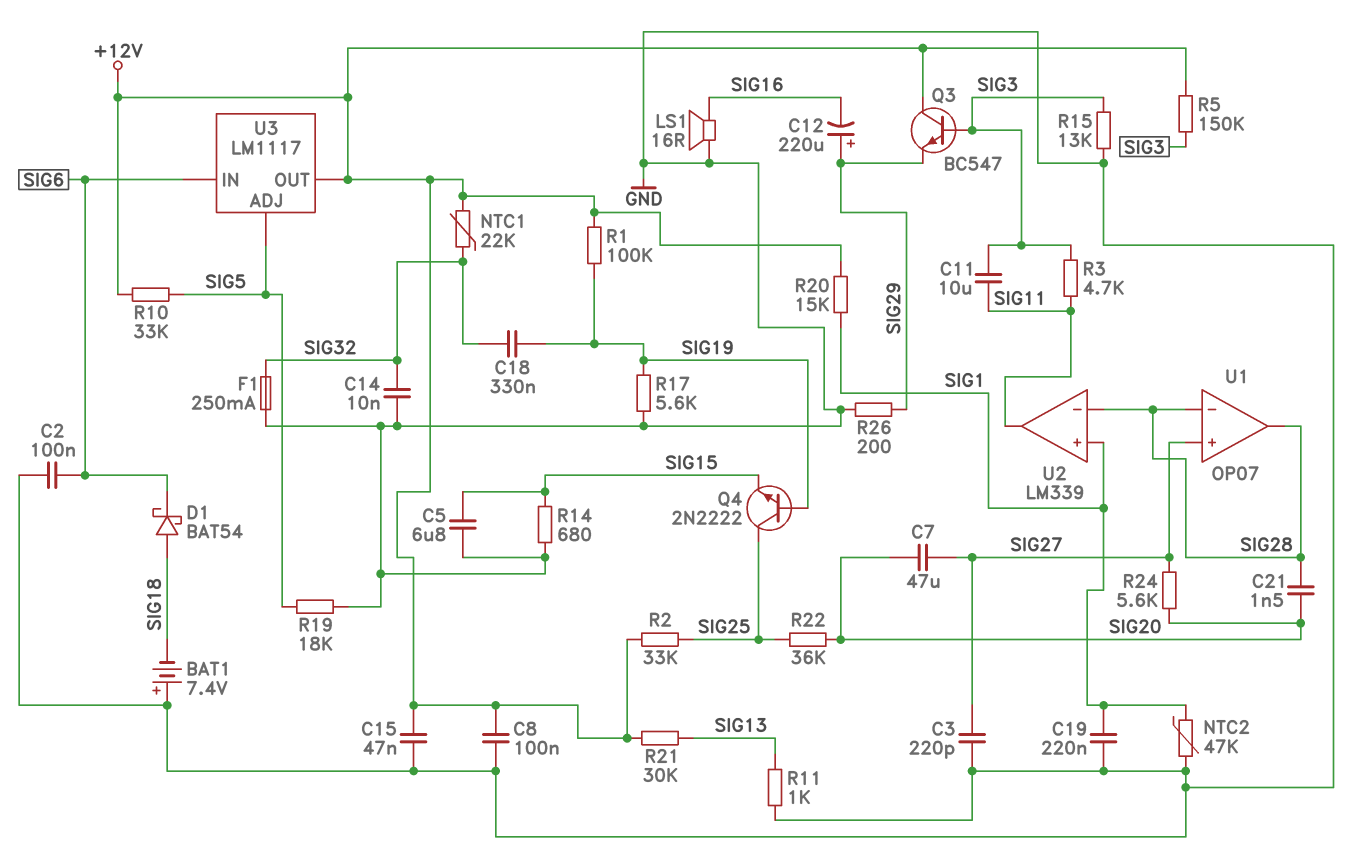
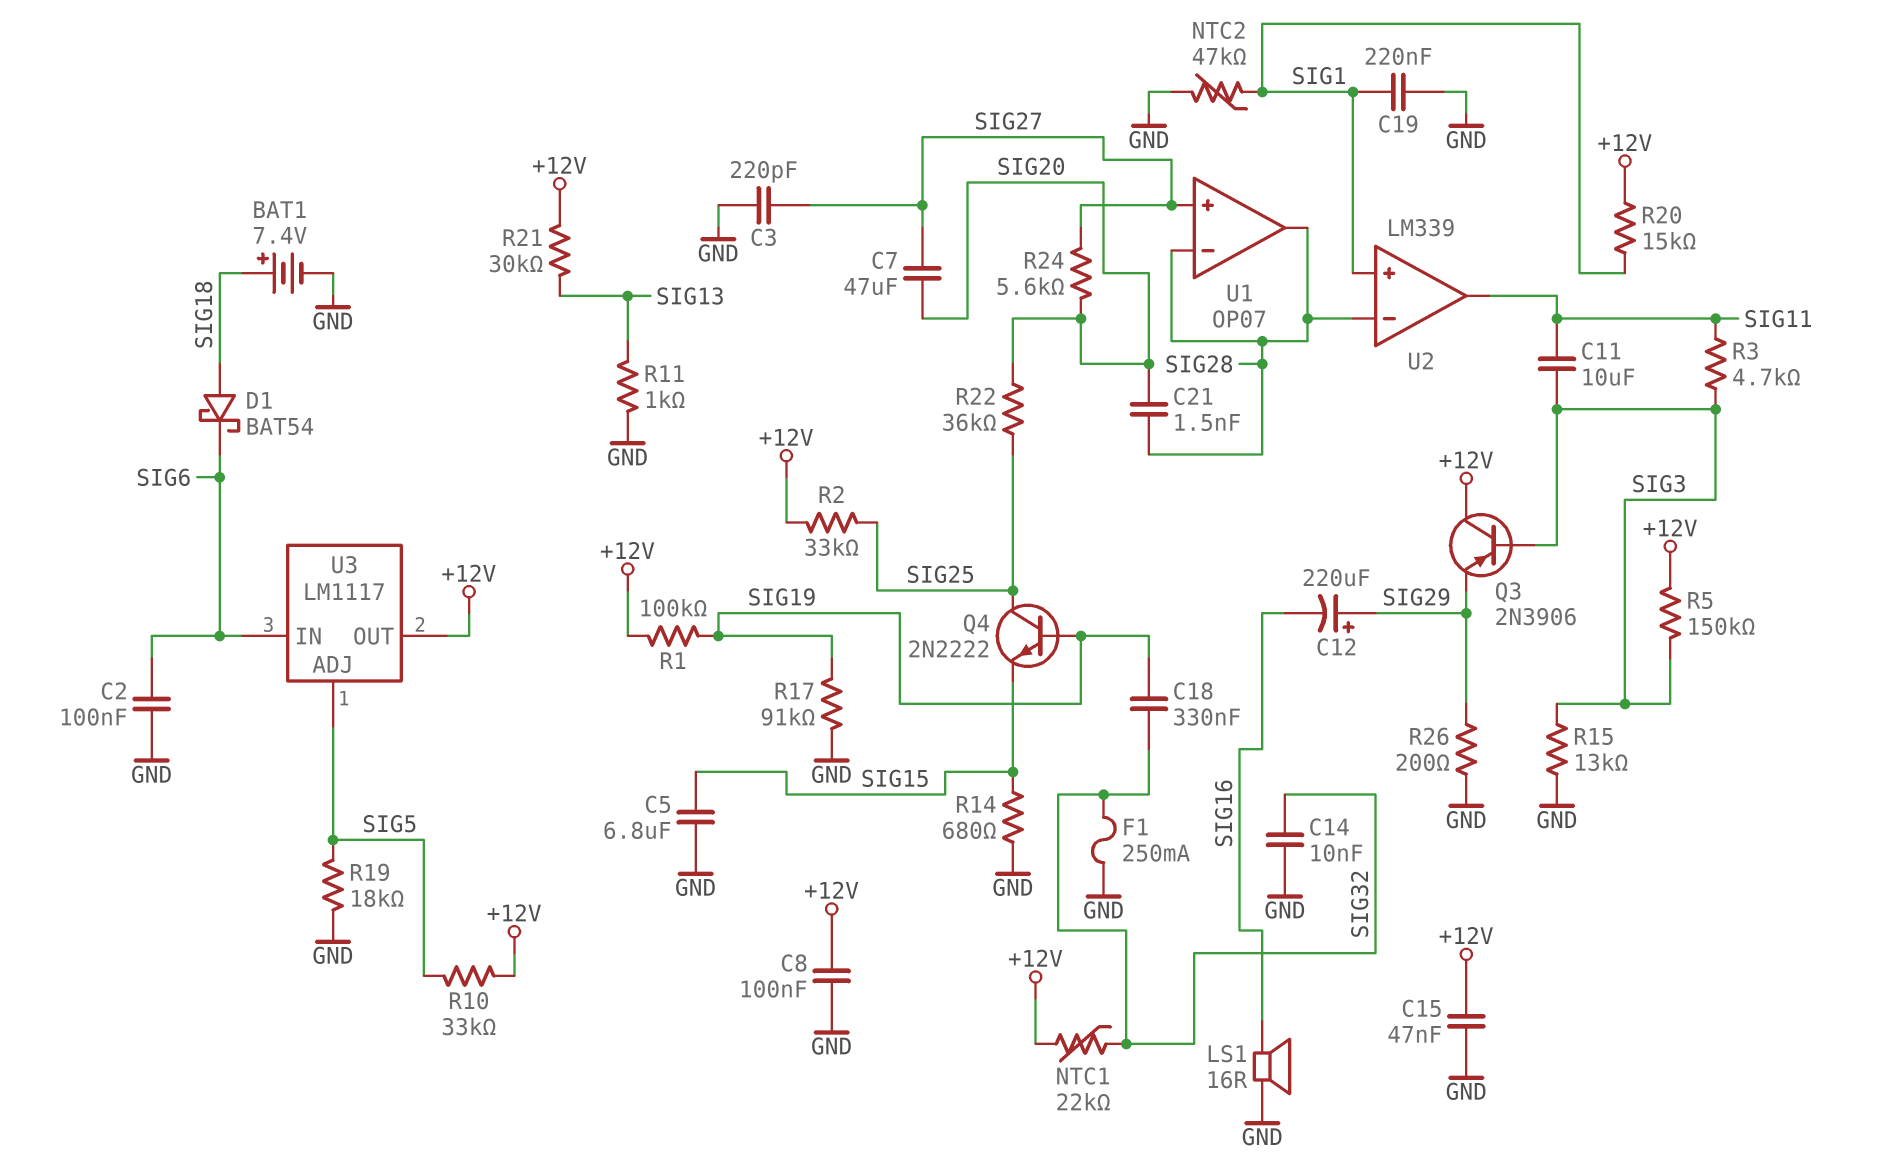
BAT1: 7.4V (plus GND, minus SIG18) -> 7.4V (plus SIG18, minus GND)
Q3: NPN BC547 (B SIG3, C +12V, E SIG29) -> PNP 2N3906 (B SIG3, C +12V, E SIG29)
R17: 5.6k (GND, SIG19) -> 91k (GND, SIG19)

